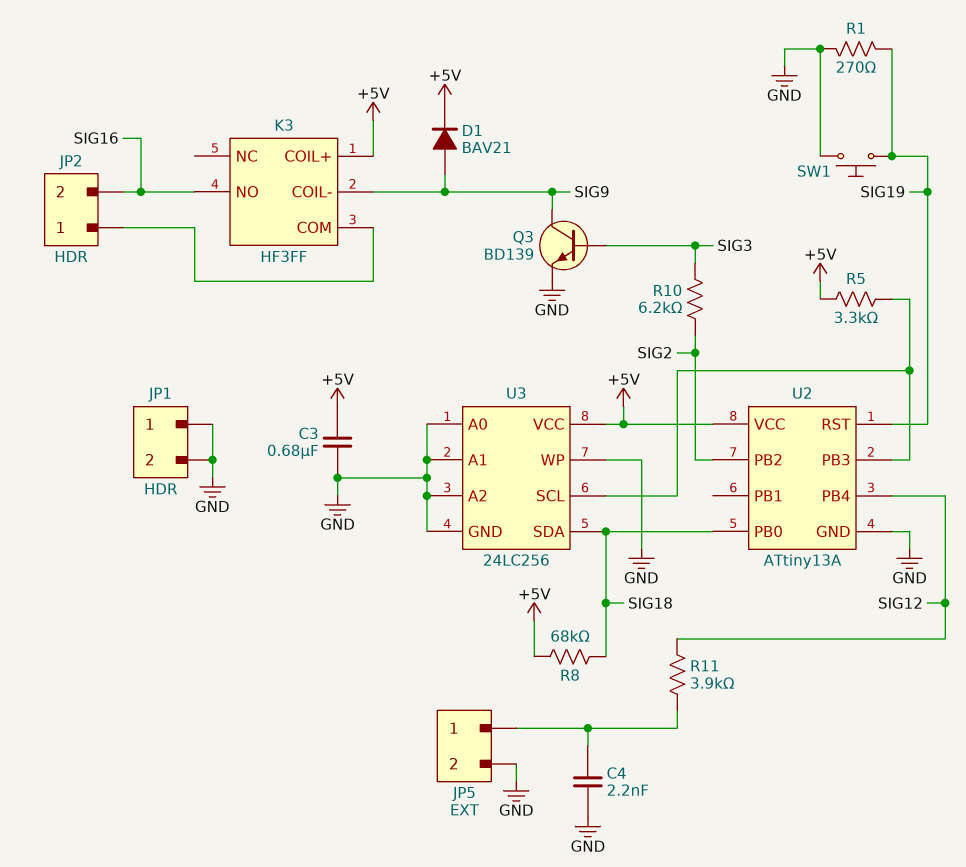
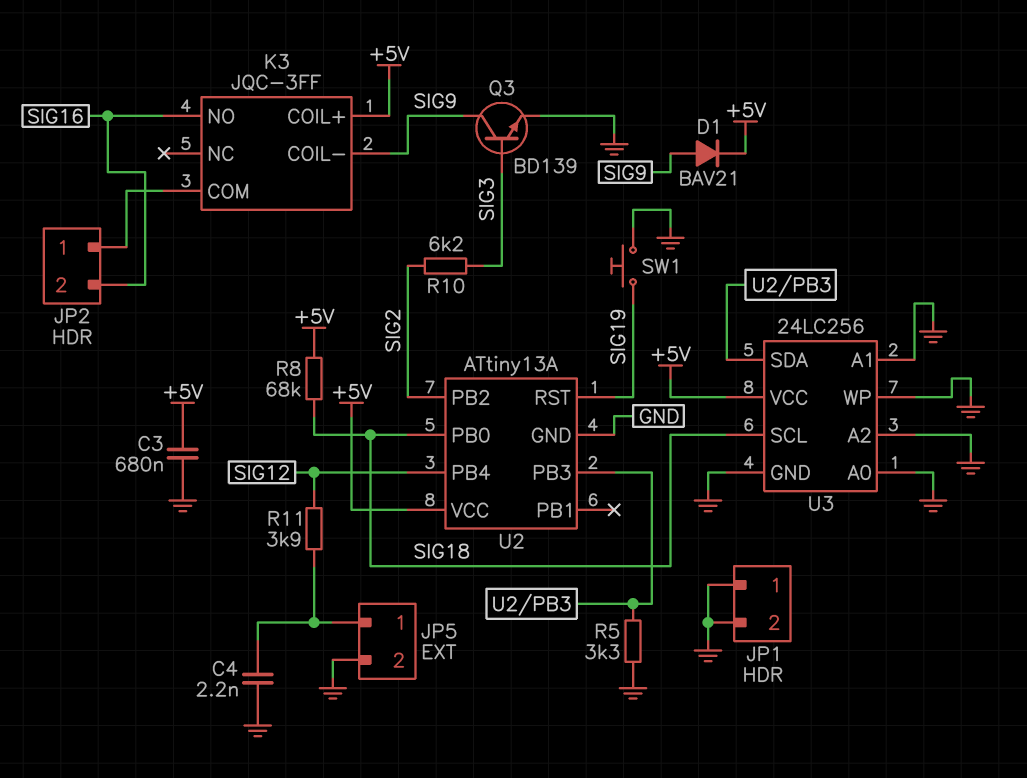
K3: HF3FF -> JQC-3FF
R1: 270 (GND, SIG19) -> none
R5: 3.3k (+5V, U2/PB3) -> 3.3k (GND, U2/PB3)
U3 pin SCL: U2/PB3 -> SIG18
U3 pin SDA: SIG18 -> U2/PB3

